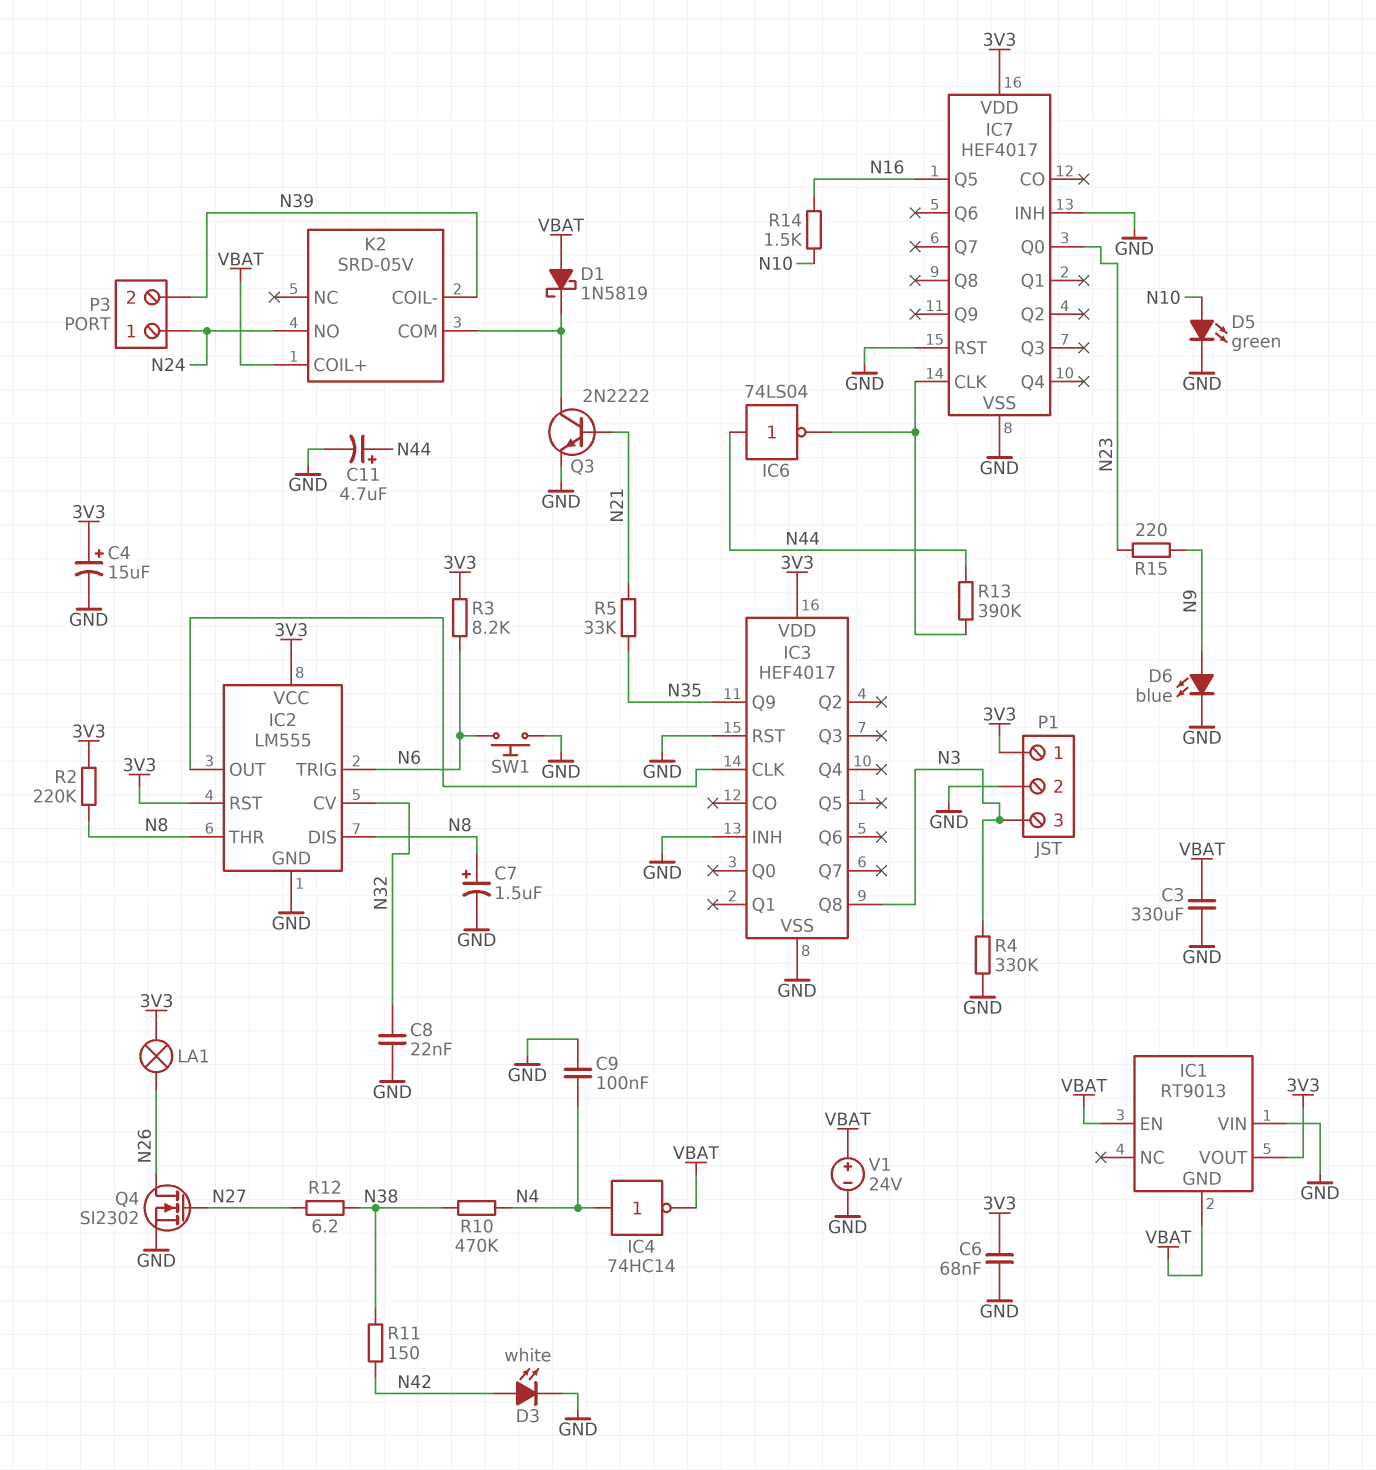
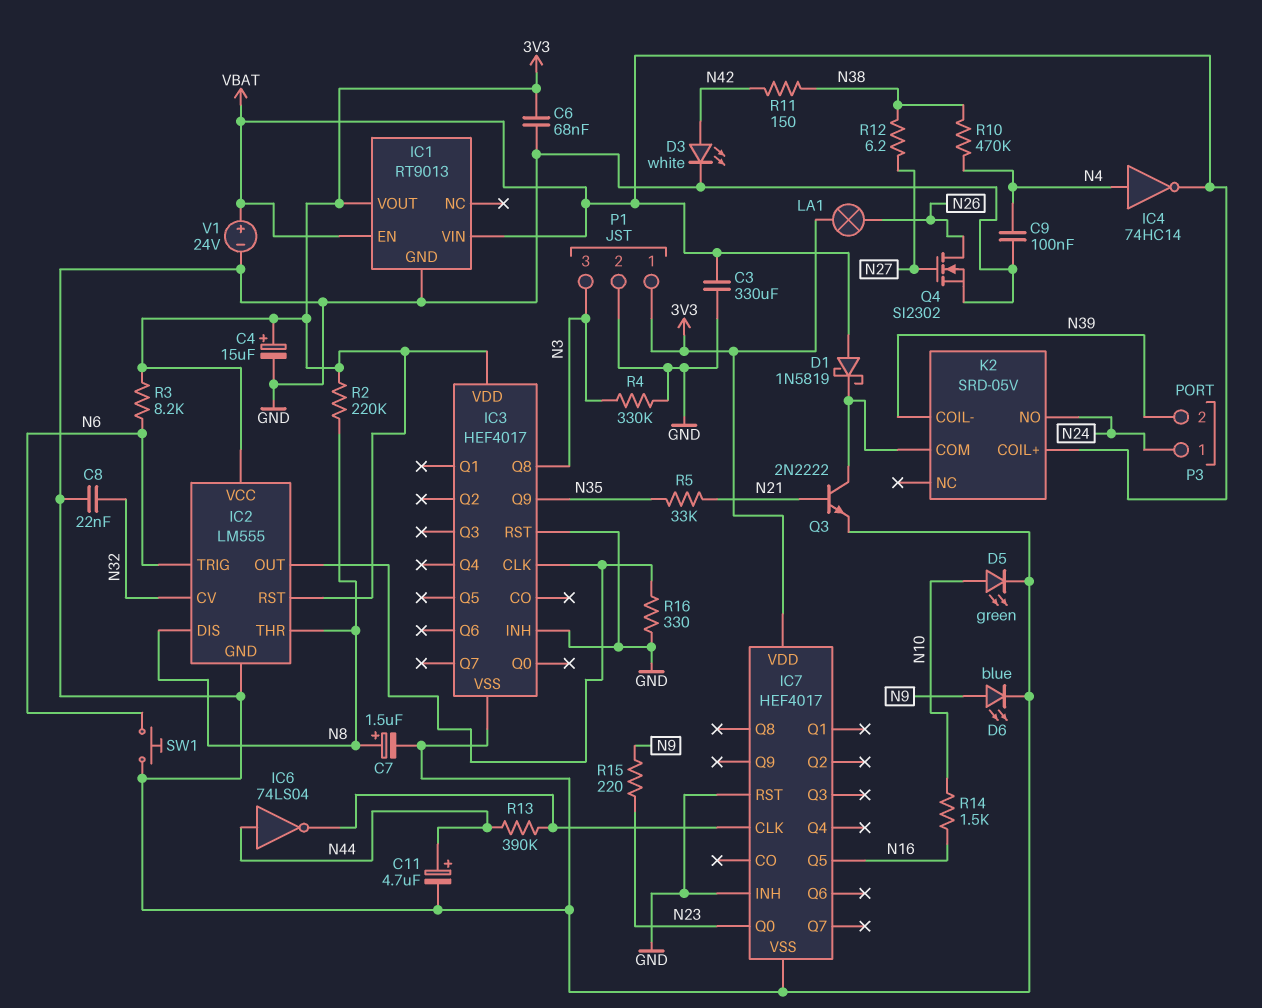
IC1 pin GND: VBAT -> GND
IC1 pin VIN: GND -> VBAT
R16: none -> 330 (GND, IC2/OUT)

